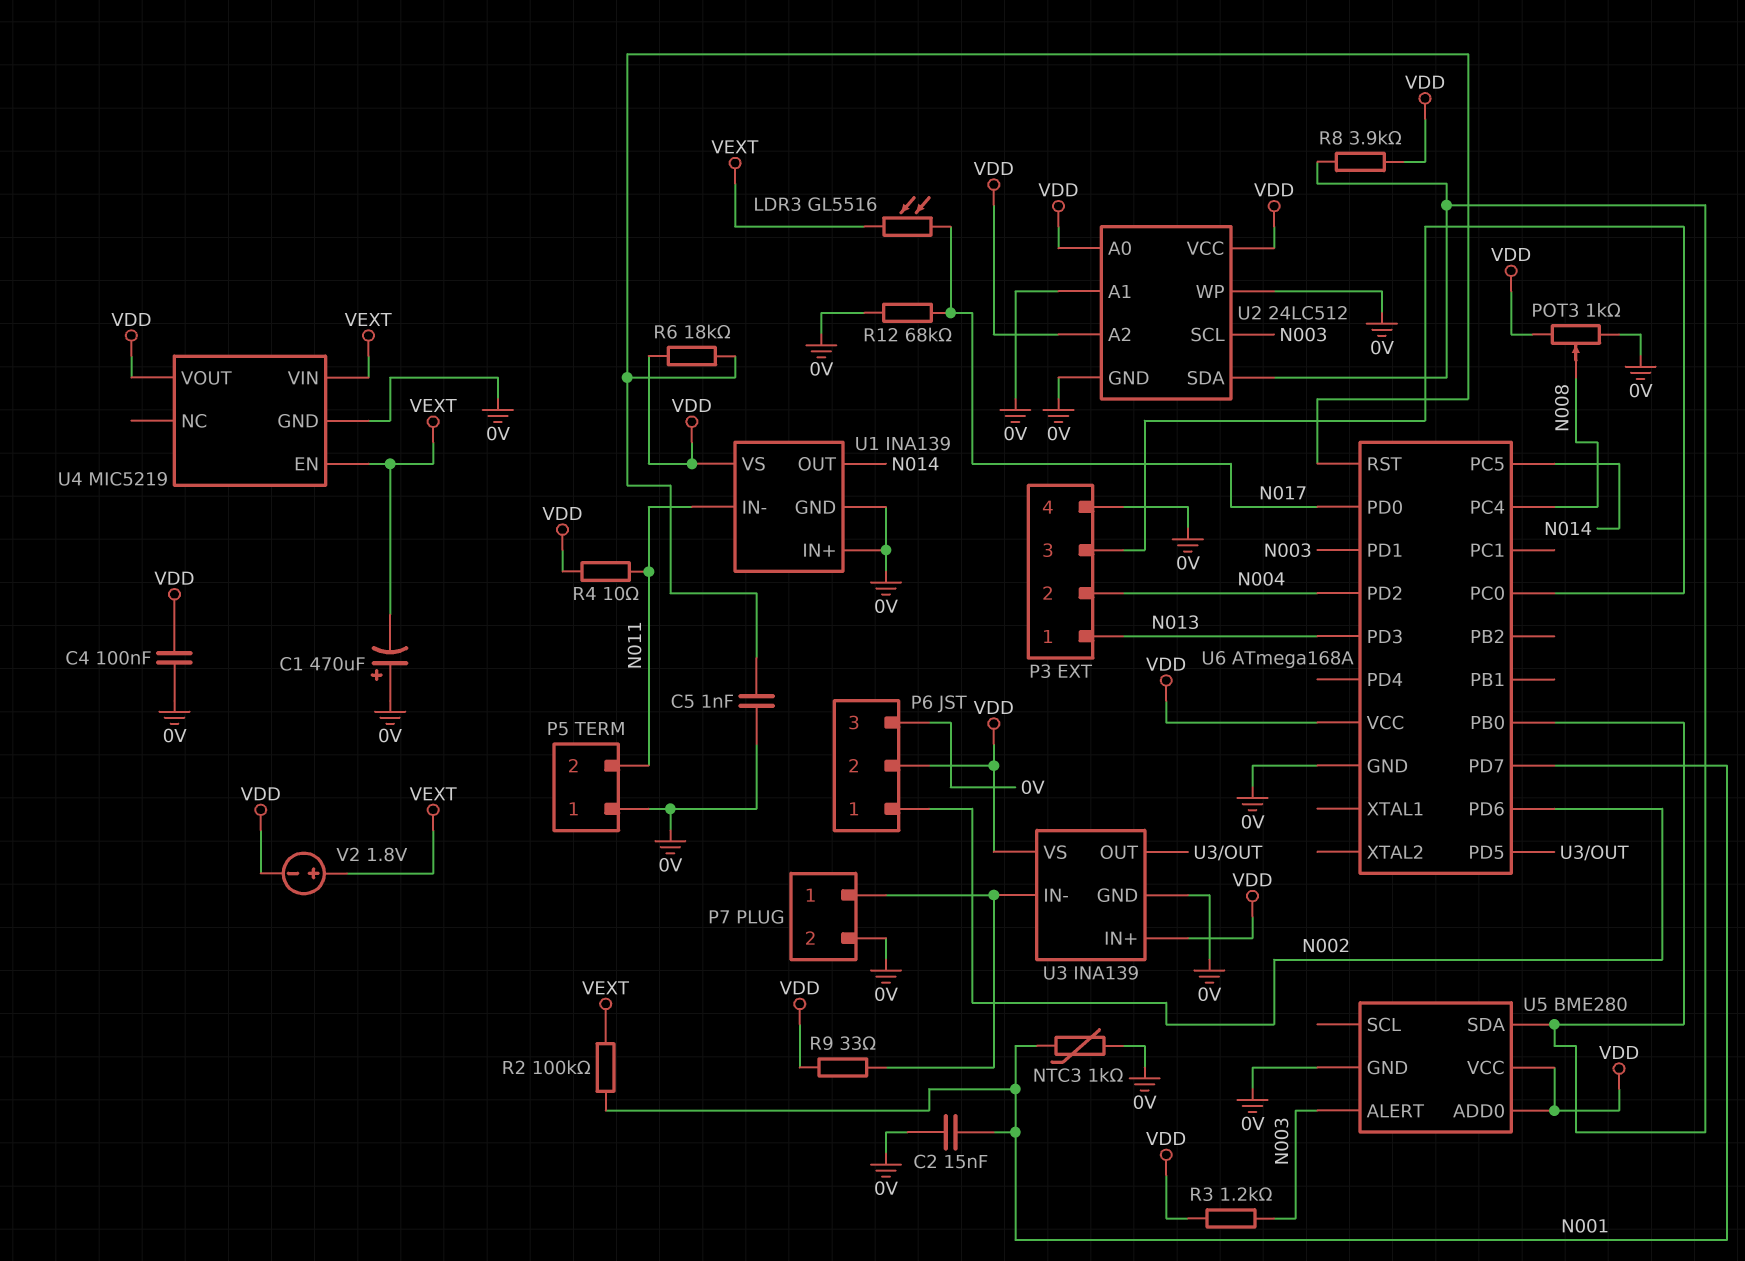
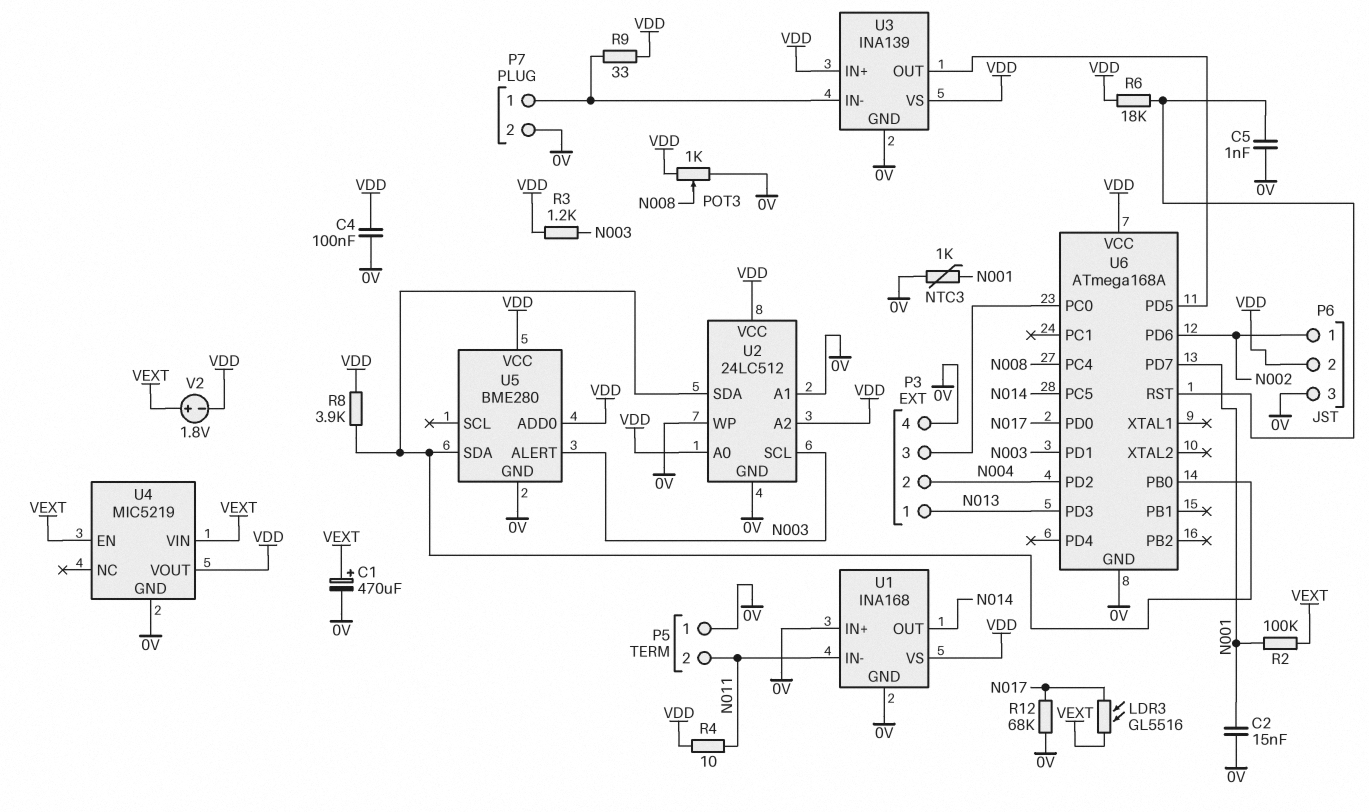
C1: 470uF (plus 0V, minus VEXT) -> 470uF (plus VEXT, minus 0V)
U1: INA139 -> INA168

